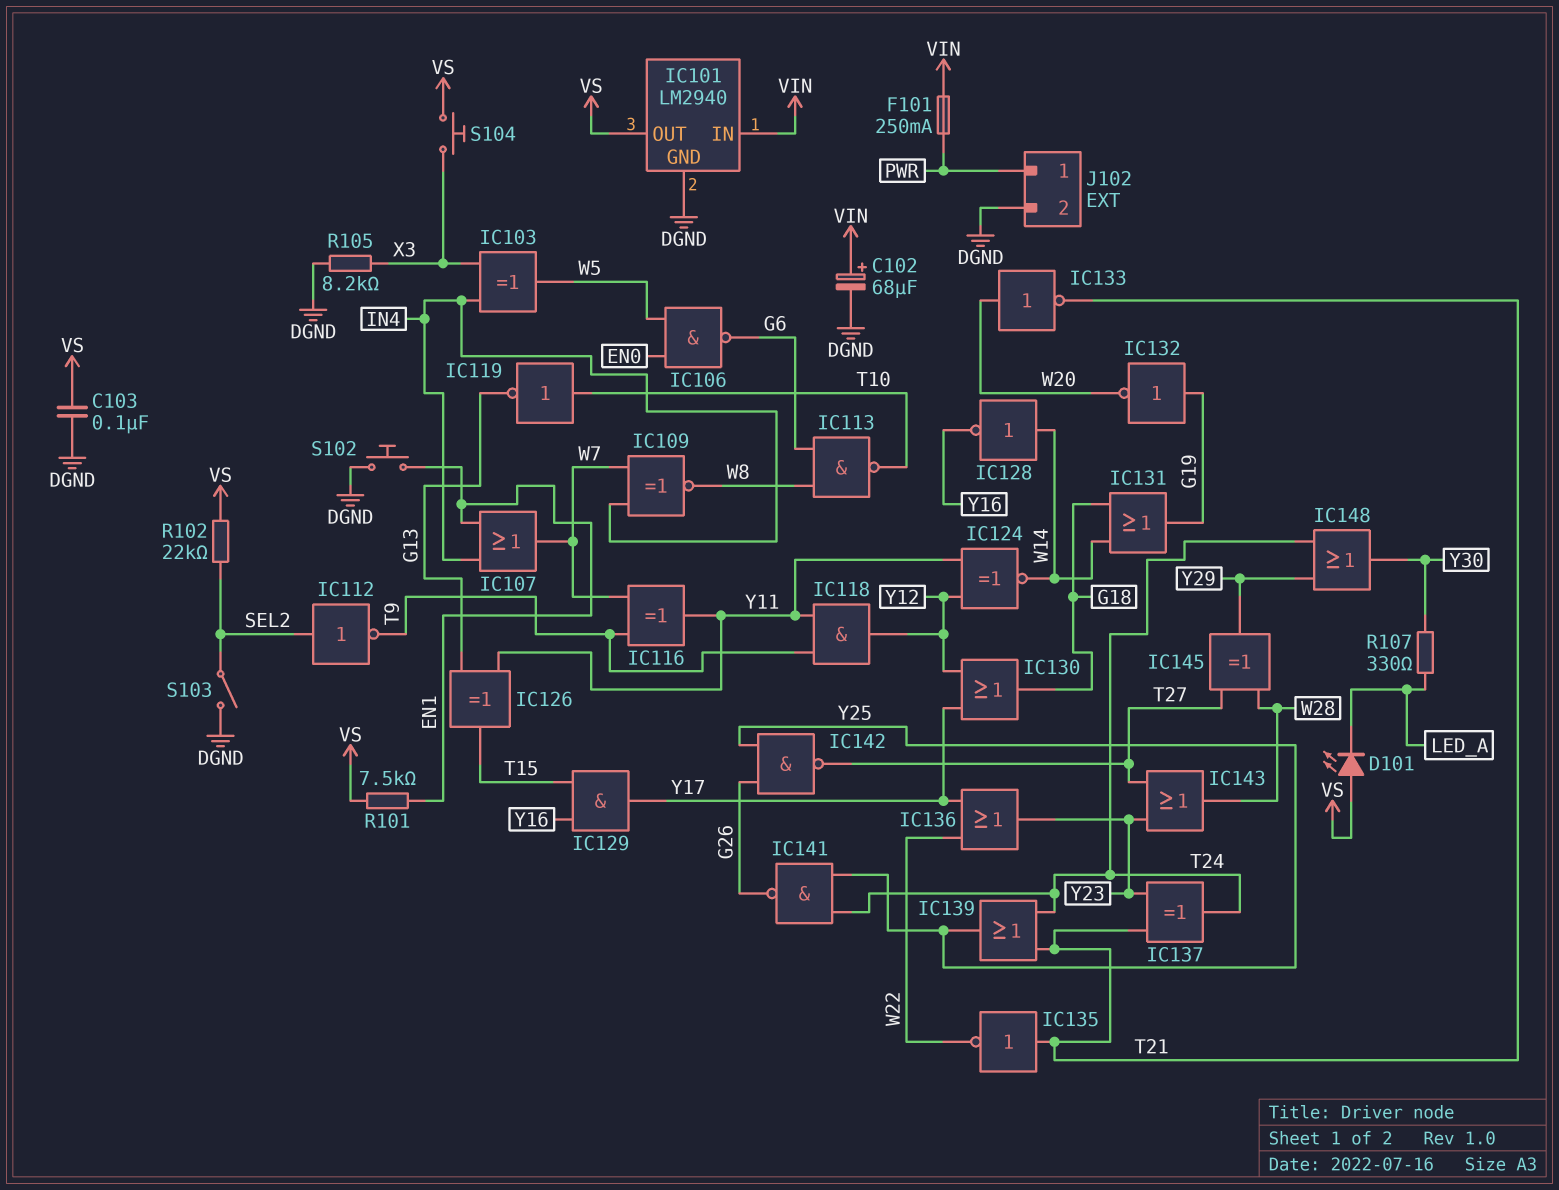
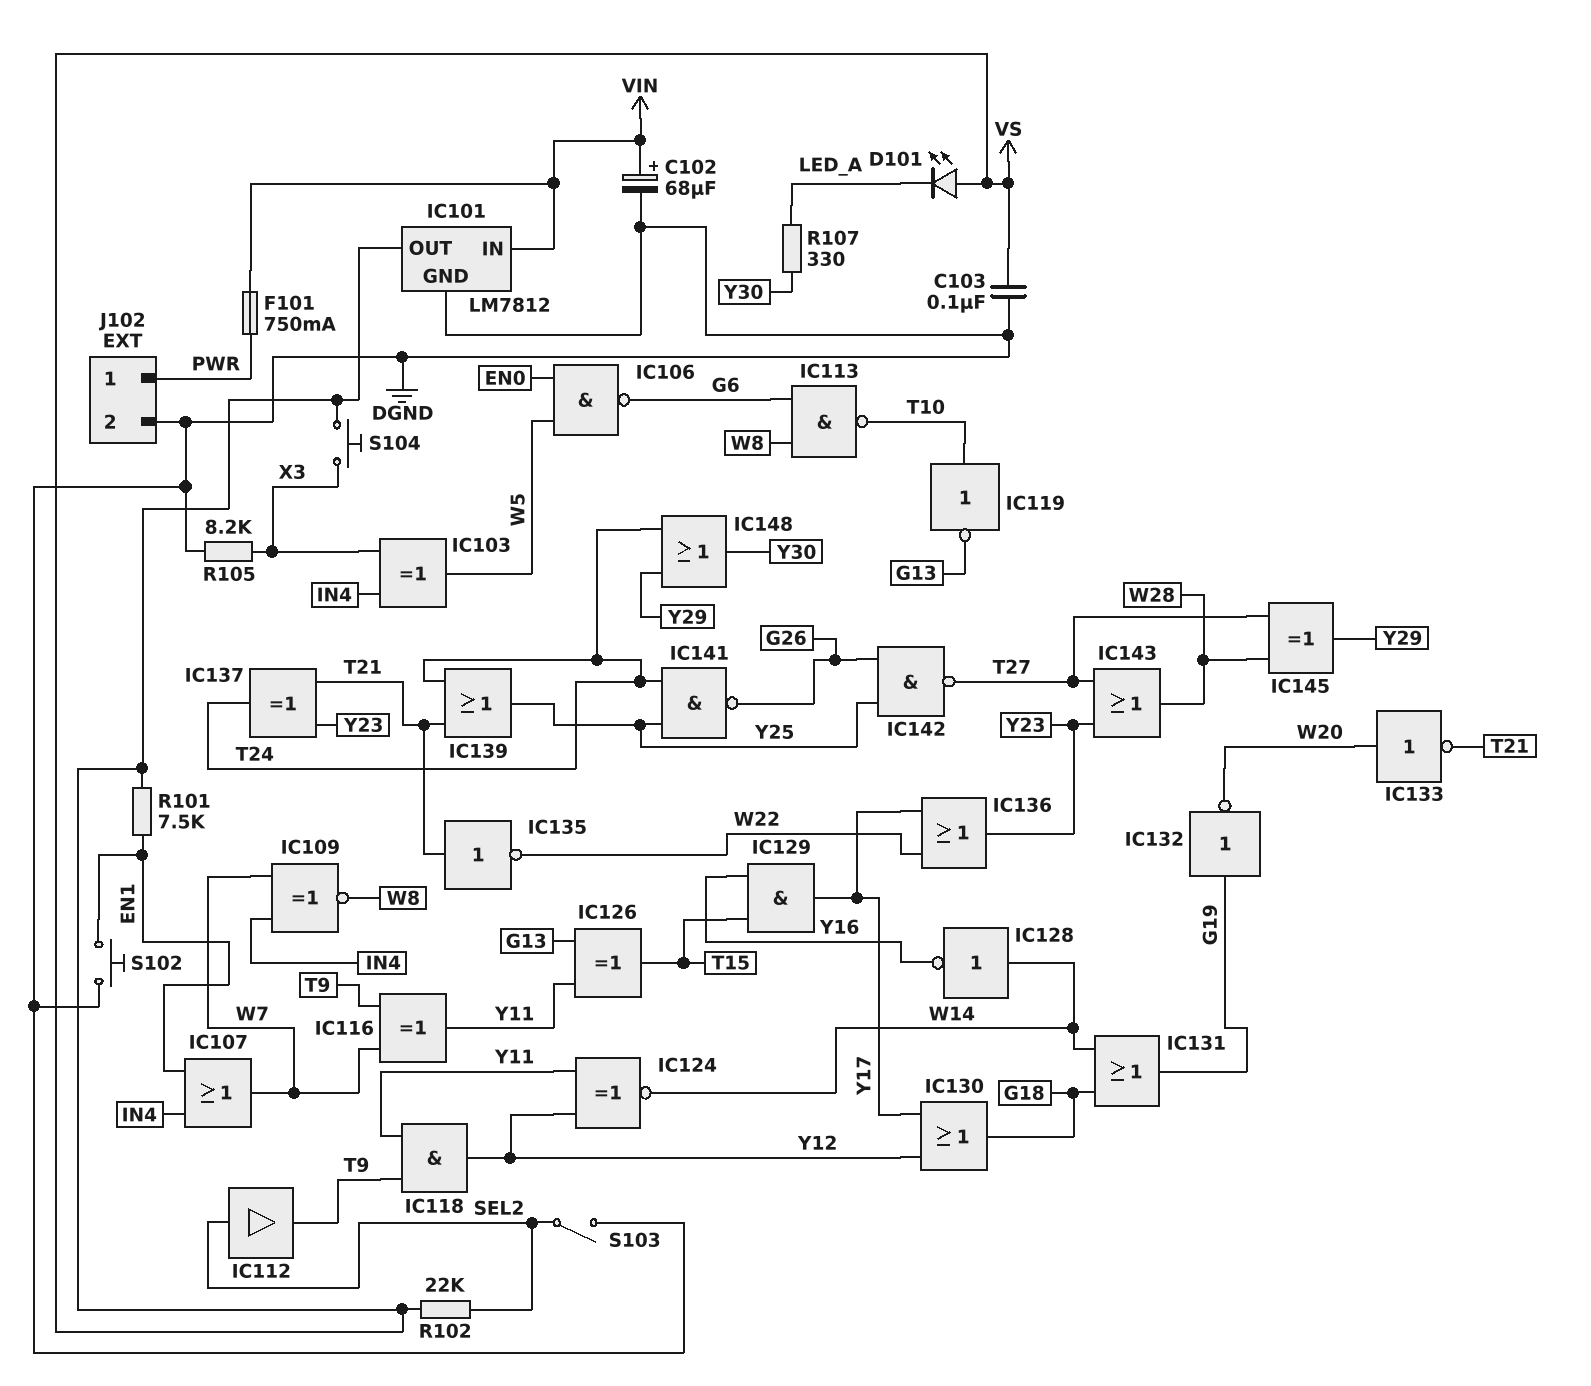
F101: 250mA (PWR, VIN) -> 750mA (PWR, VIN)
IC101: LM2940 -> LM7812
IC112: NOT (in SEL2, out T9) -> buffer (in SEL2, out T9)

